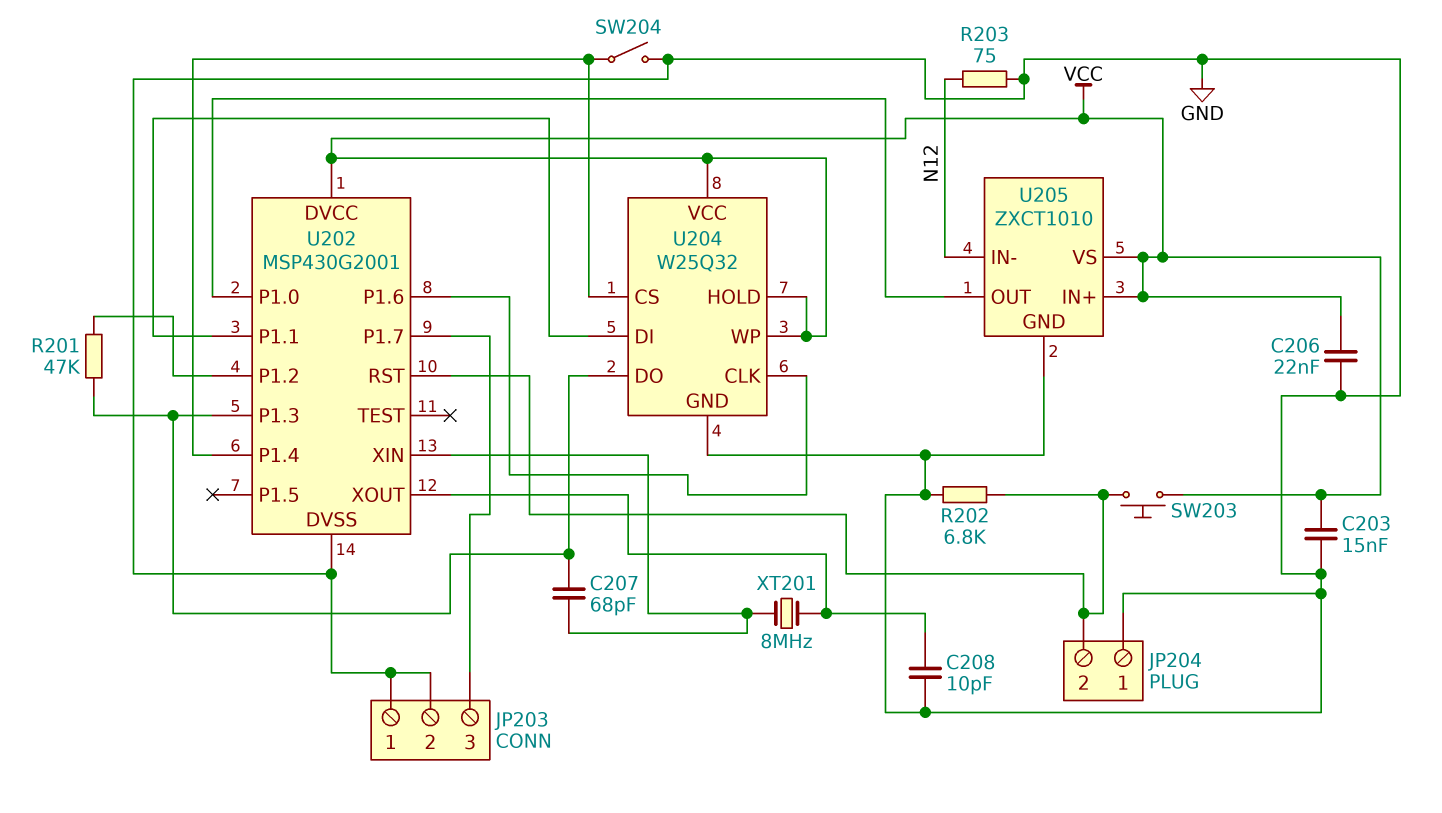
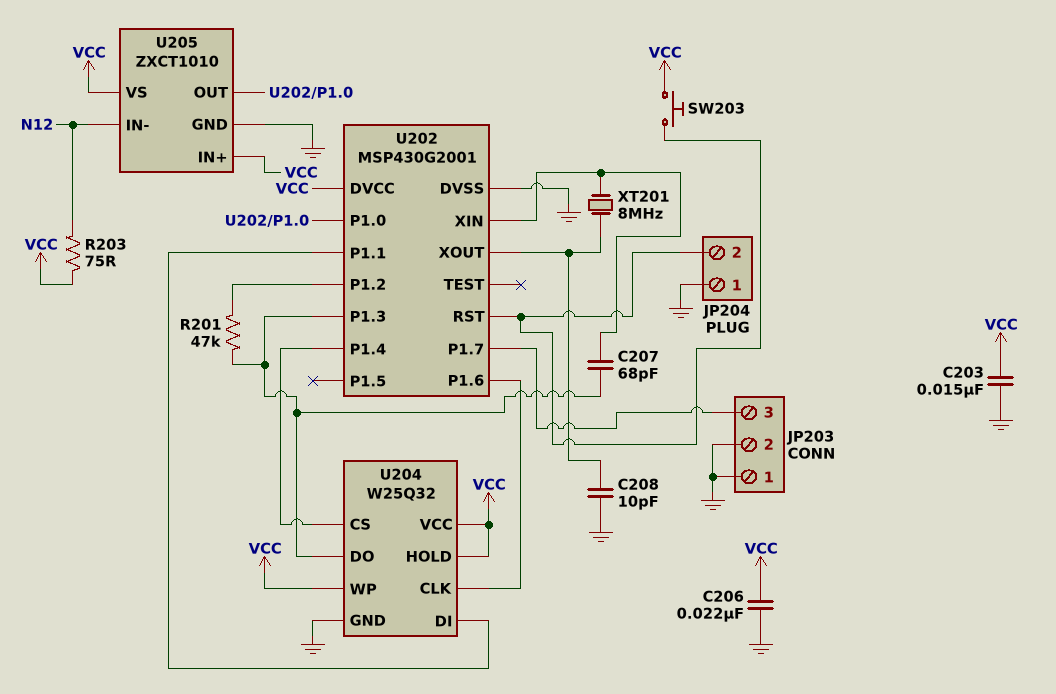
R202: 6.8k (GND, JP204/2) -> none
R203: 75 (GND, N12) -> 75 (N12, VCC)
SW204: switch (GND, U202/P1.4) -> none

